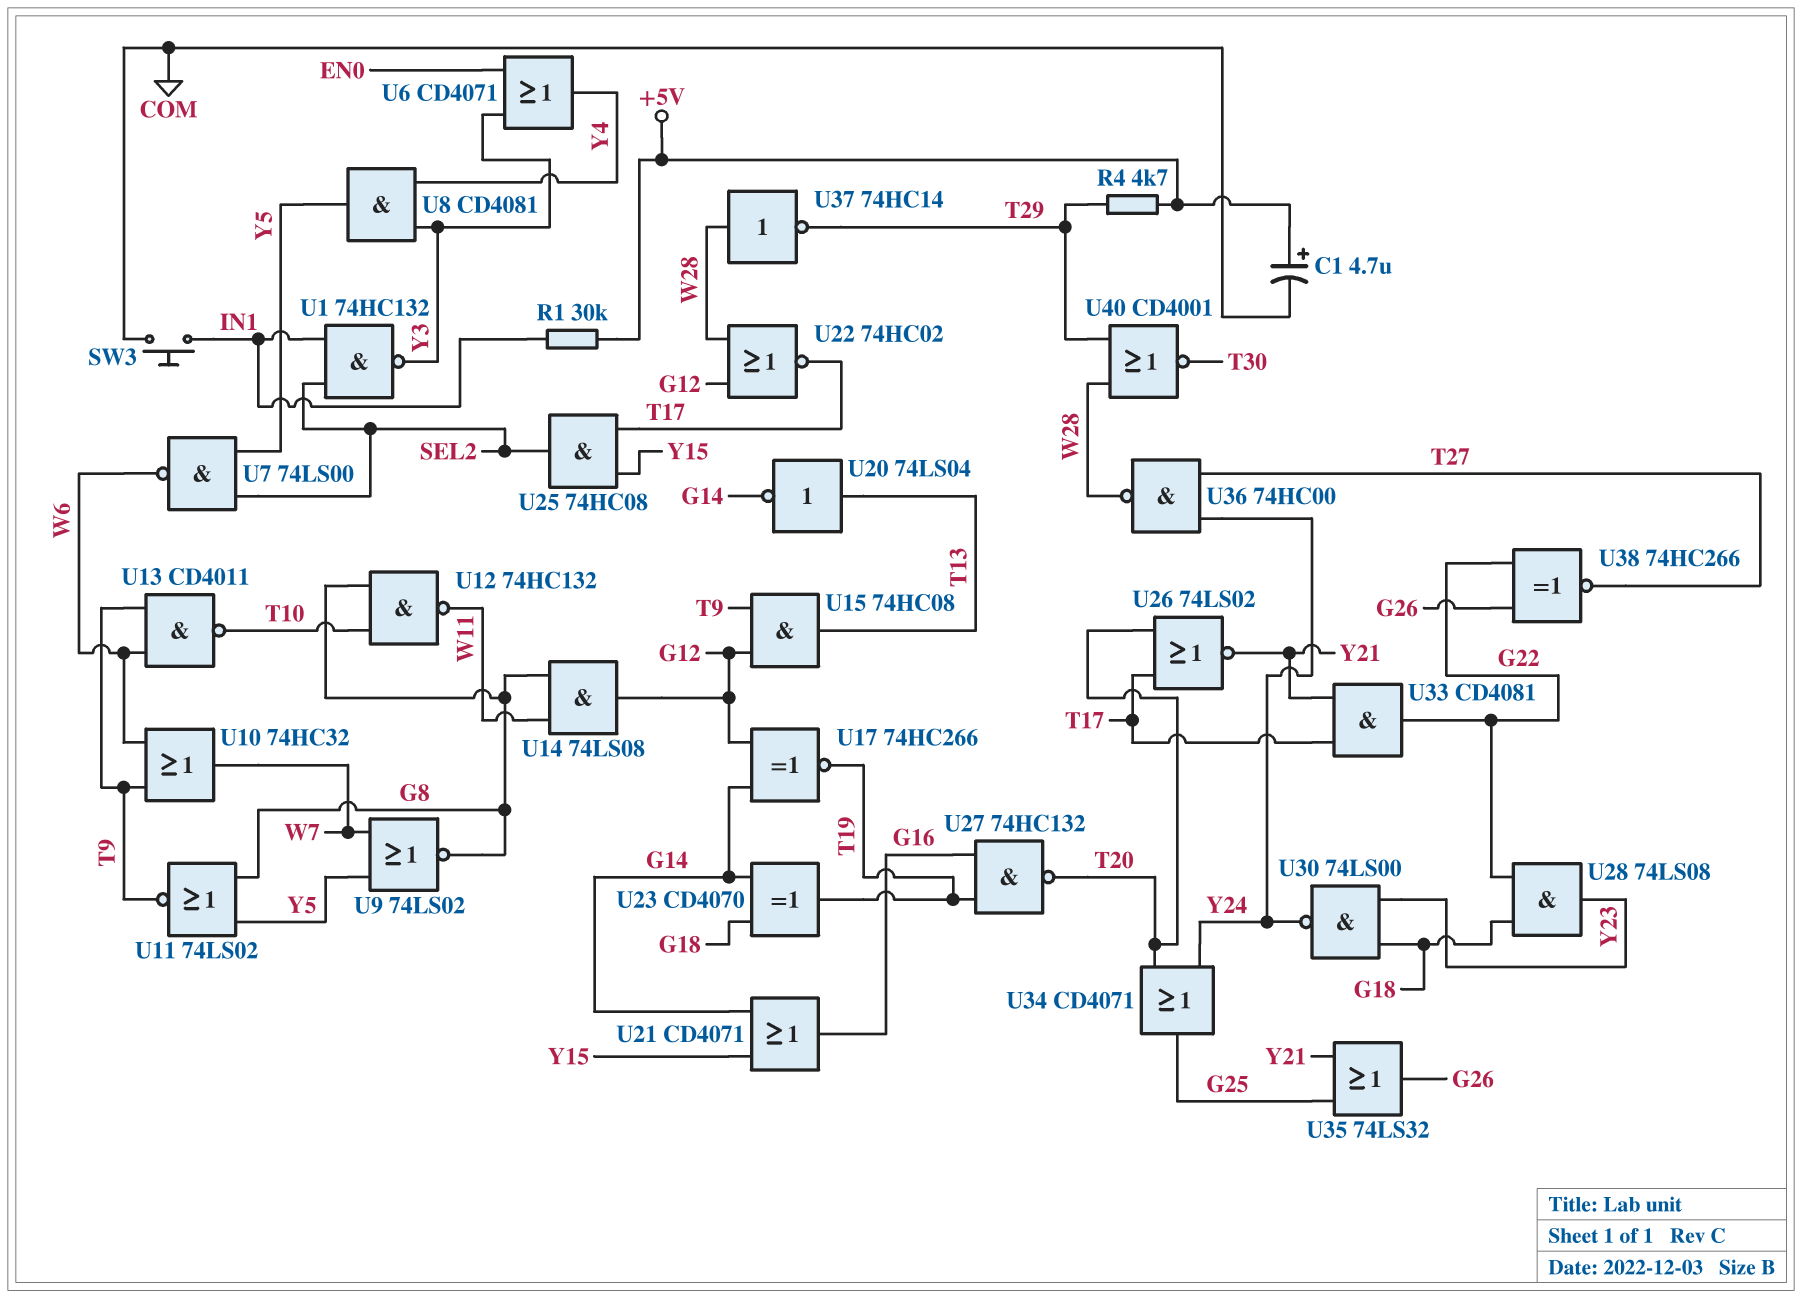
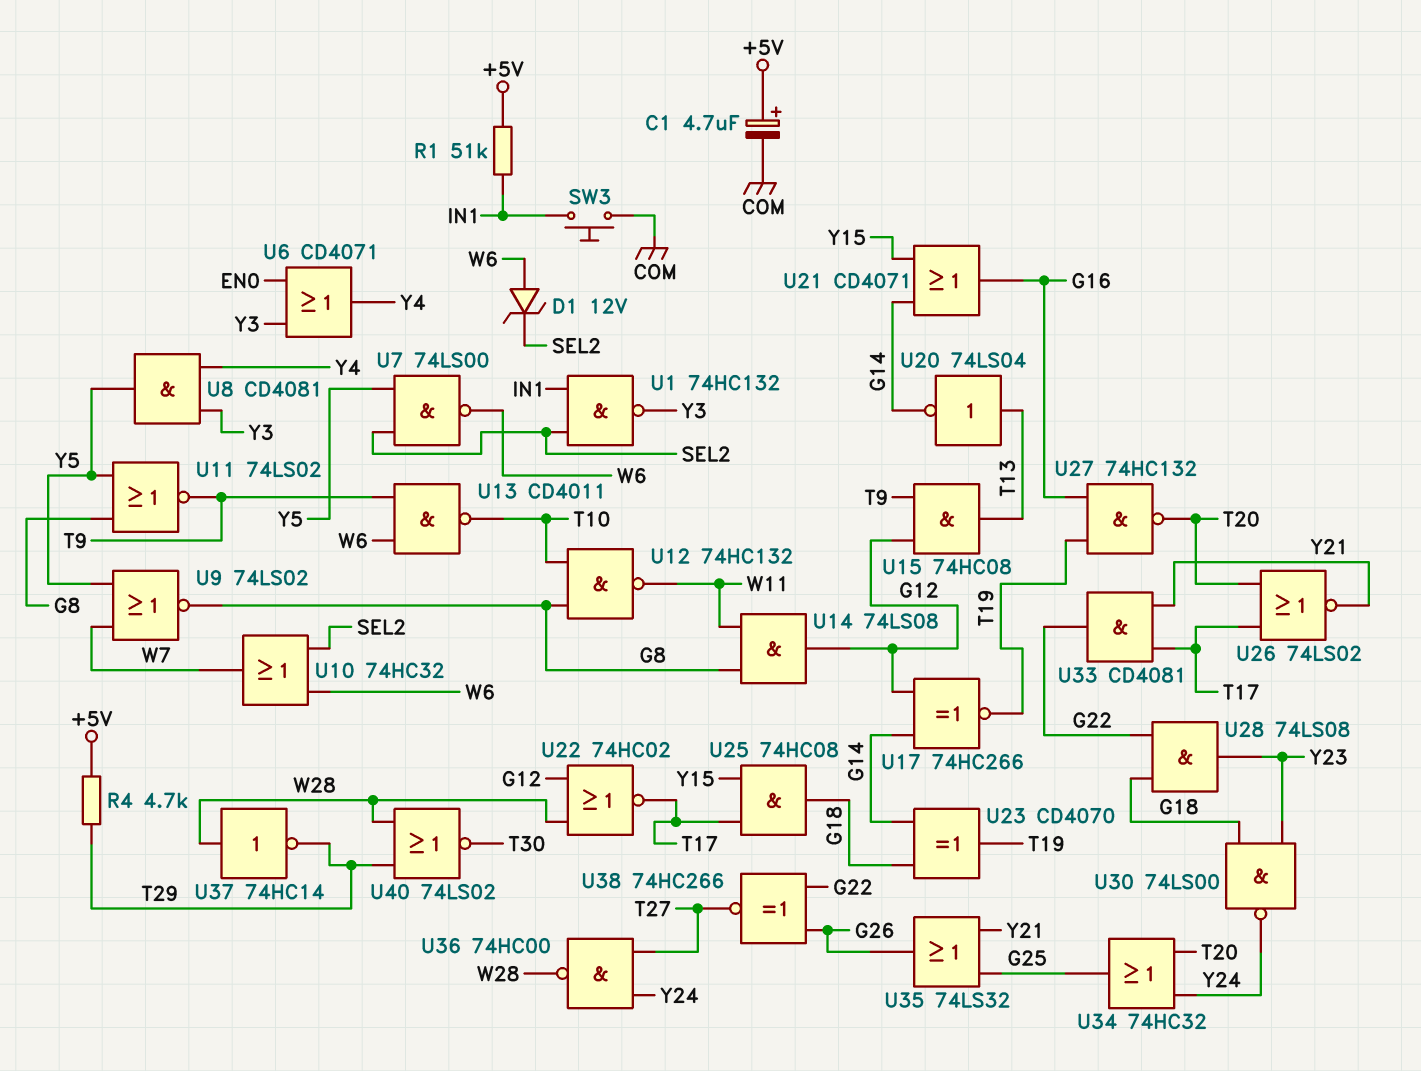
D1: none -> zener 12V (A W6, K SEL2)
R1: 30k (+5V, IN1) -> 51k (+5V, IN1)
U10: OR 74HC32 (in T9, in W6, out W7) -> OR 74HC32 (in SEL2, in W6, out W7)
U25: AND 74HC08 (in T17, in Y15, out SEL2) -> AND 74HC08 (in T17, in Y15, out G18)
U34: OR CD4071 (in T20, in Y24, out G25) -> OR 74HC32 (in T20, in Y24, out G25)
U40: NOR CD4001 (in T29, in W28, out T30) -> NOR 74LS02 (in T29, in W28, out T30)

